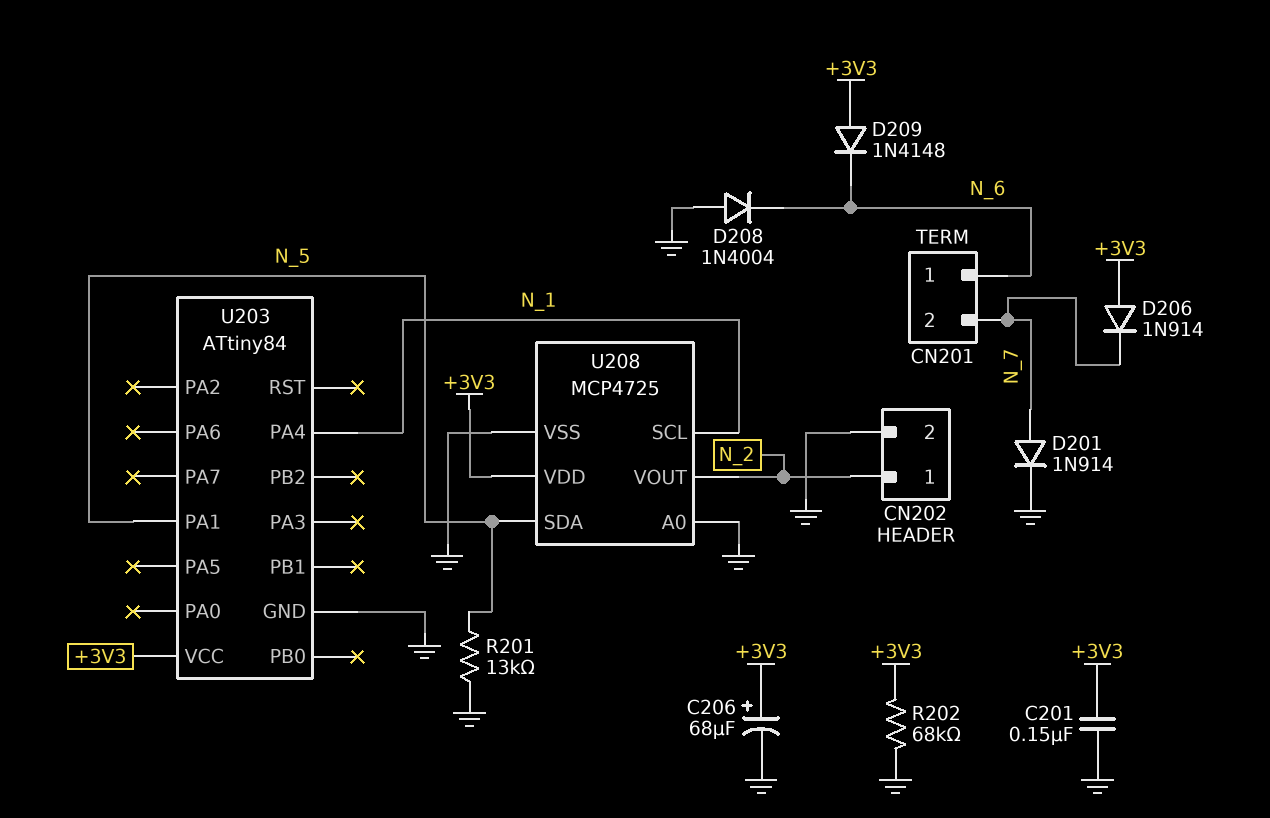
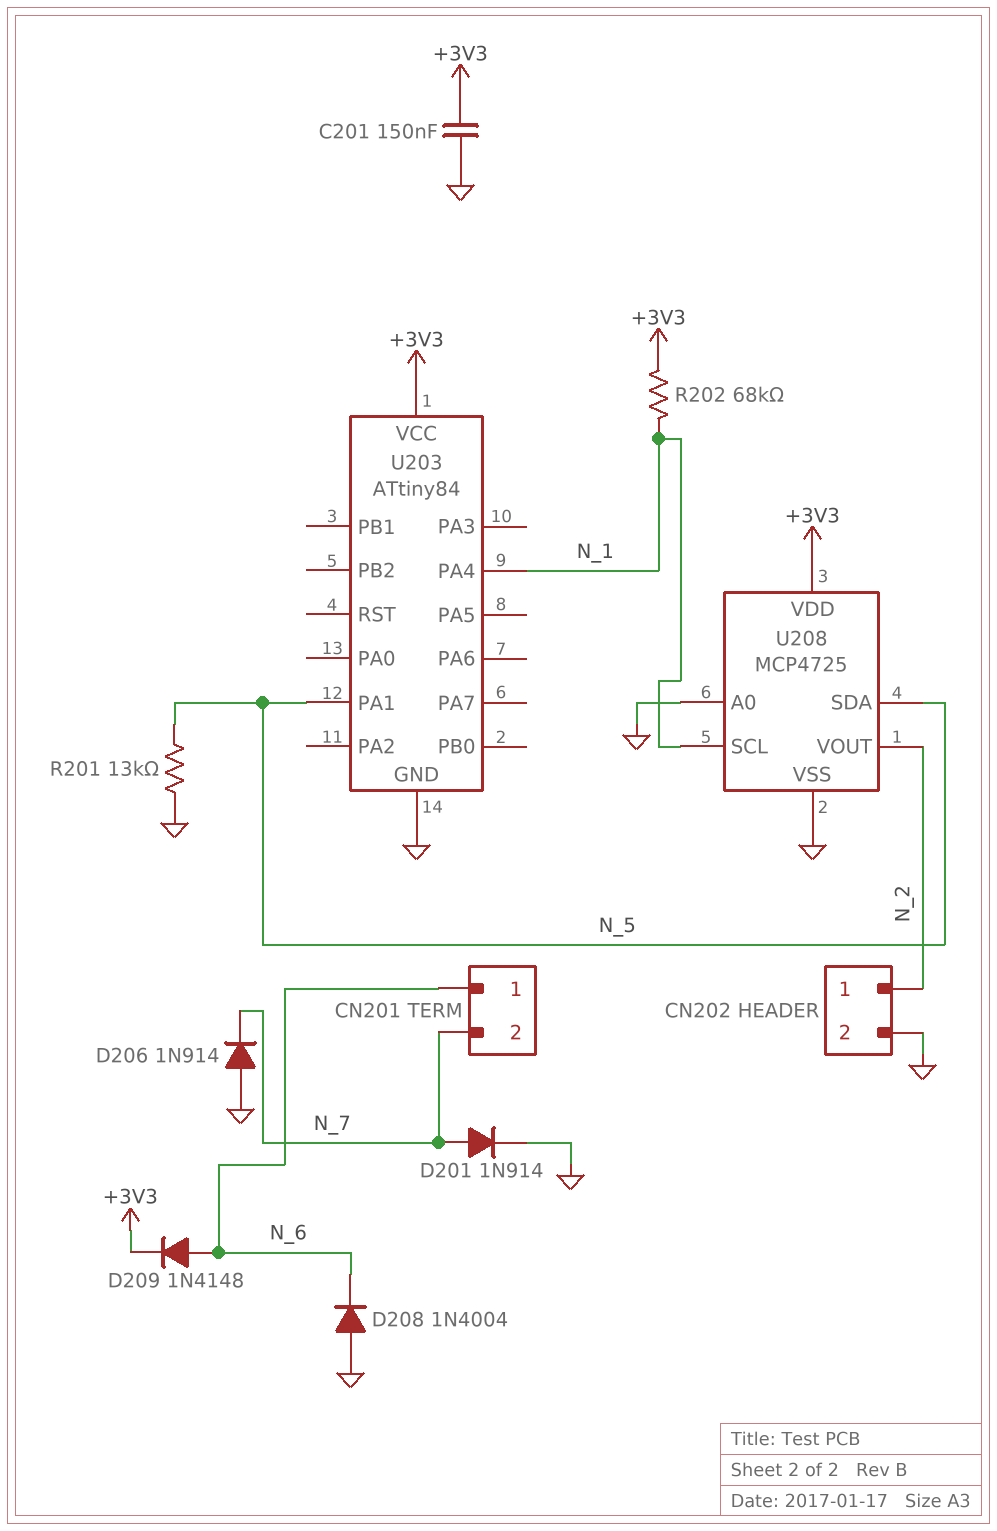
C206: 68uF (plus +3V3, minus GND) -> none
D206: diode 1N914 (A +3V3, K N_7) -> diode 1N914 (A GND, K N_7)
D209: diode 1N4148 (A +3V3, K N_6) -> diode 1N4148 (A N_6, K +3V3)
R202: 68k (+3V3, GND) -> 68k (+3V3, N_1)

